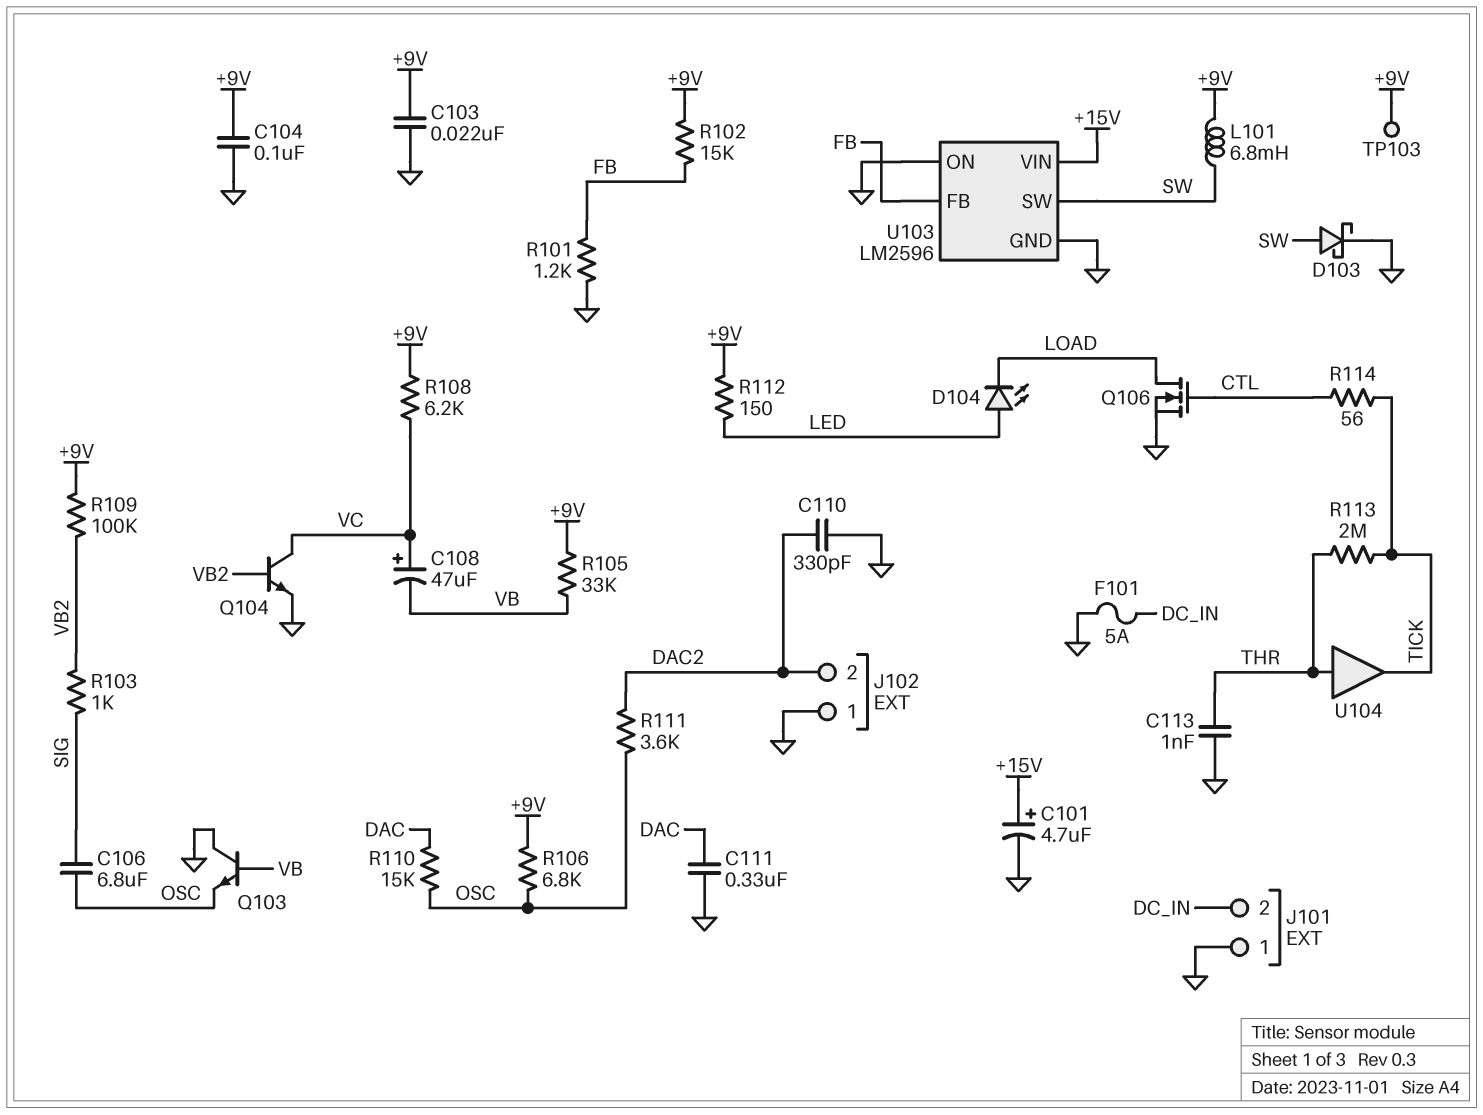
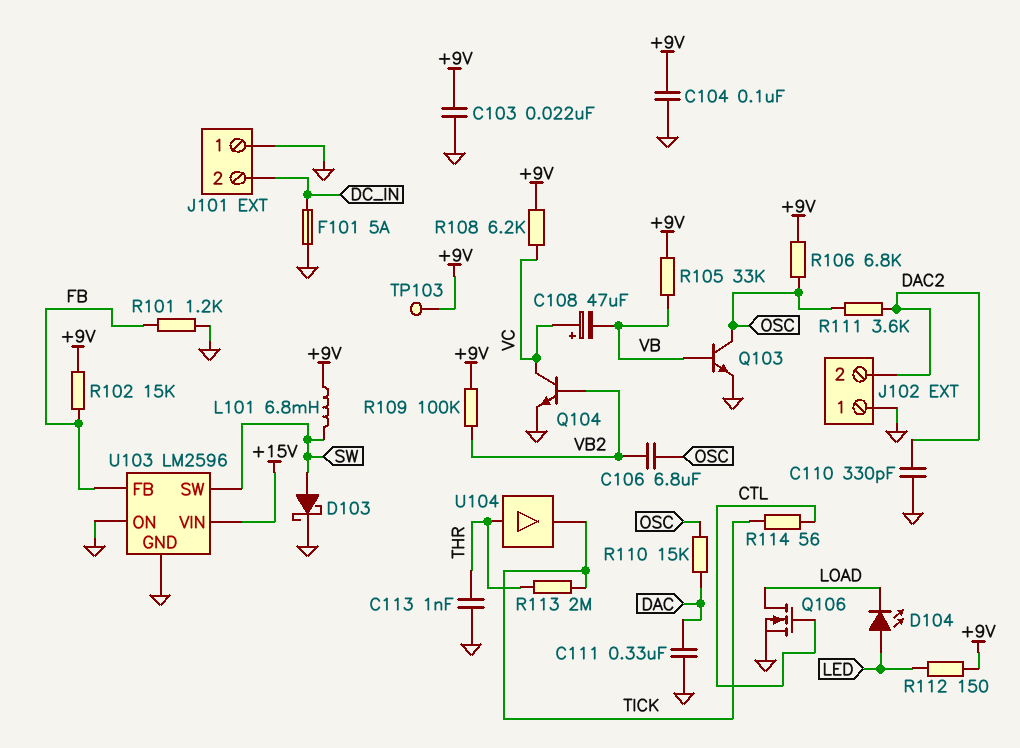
C101: 4.7uF (plus +15V, minus GND) -> none
C106: 6.8uF (OSC, SIG) -> 6.8uF (OSC, VB2)
Q103: NPN (B VB, C GND, E OSC) -> NPN (B VB, C OSC, E GND)
R103: 1k (SIG, VB2) -> none

